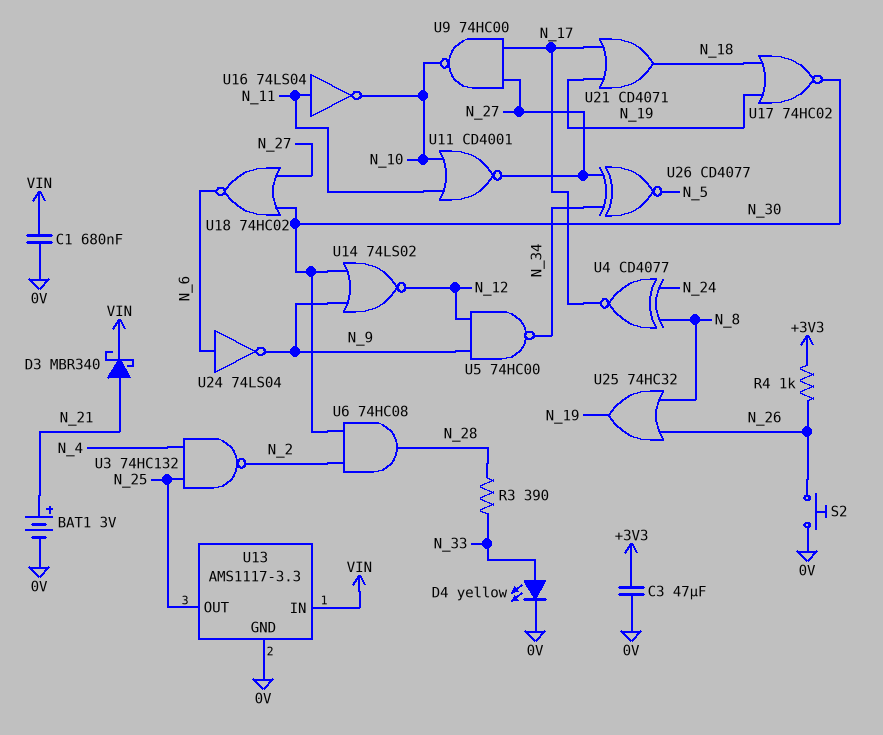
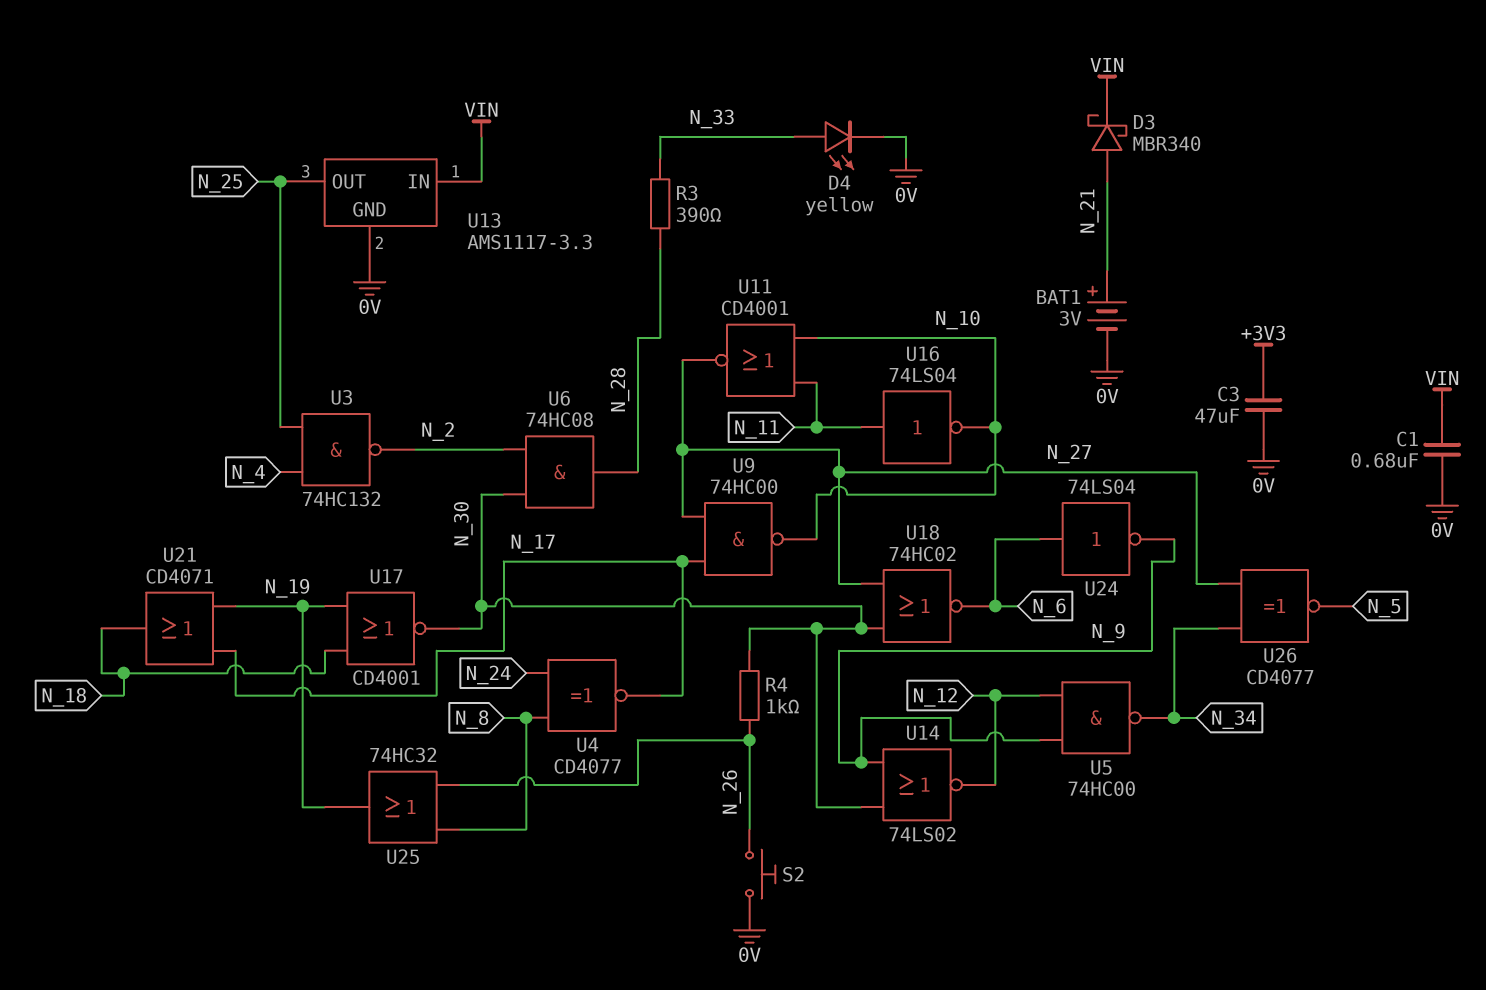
R4: 1k (+3V3, N_26) -> 1k (N_26, N_30)
U17: NOR 74HC02 (in N_18, in N_19, out N_30) -> NOR CD4001 (in N_18, in N_19, out N_30)

